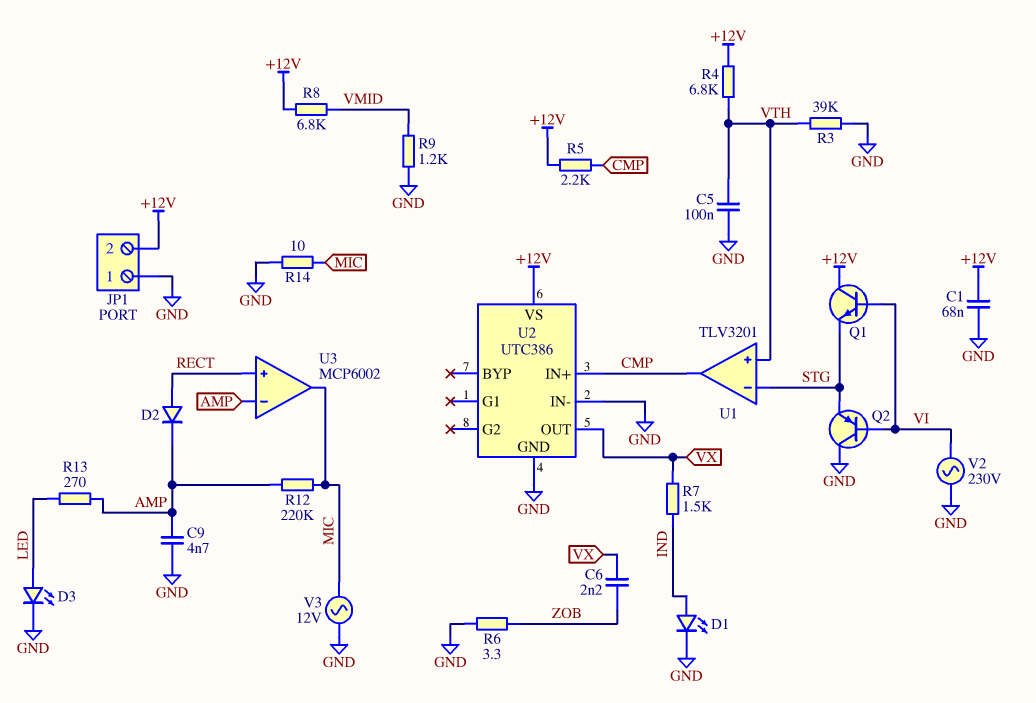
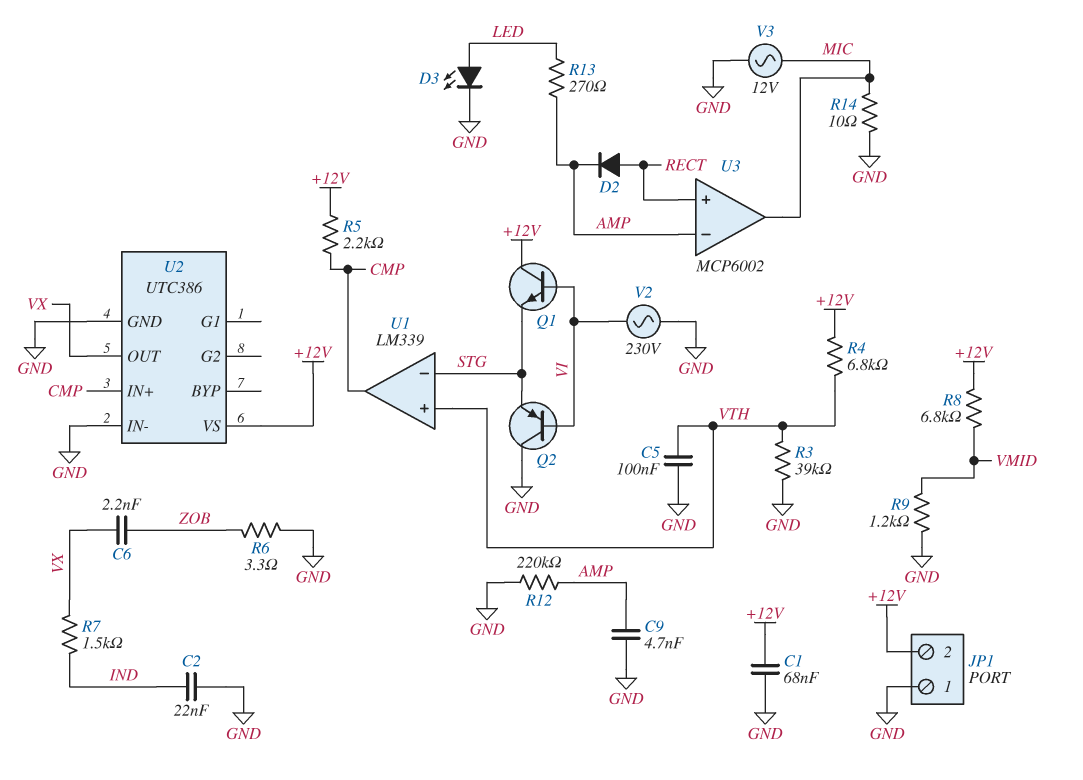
C2: none -> 22nF (GND, IND)
D1: LED (A IND, K GND) -> none
R12: 220k (AMP, MIC) -> 220k (AMP, GND)
U1: TLV3201 -> LM339

